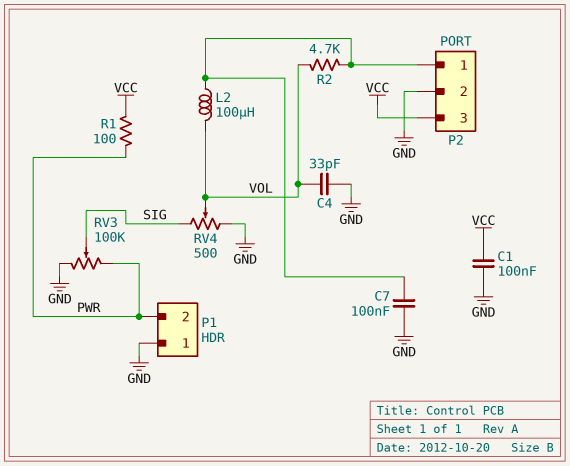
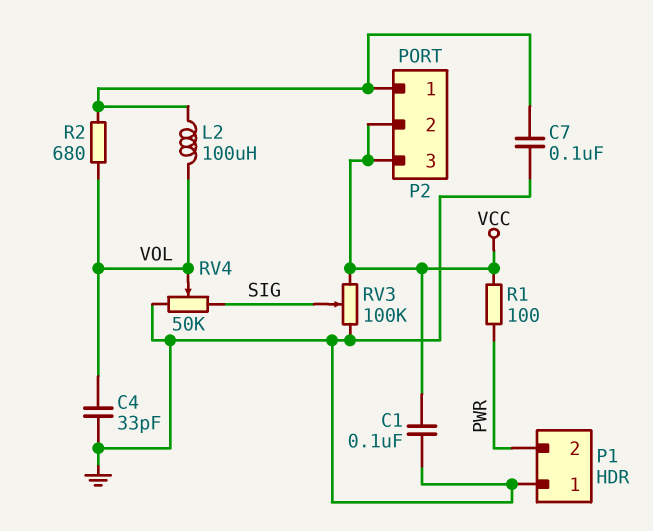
P2 pin 2: GND -> VCC
R2: 4.7k (P2/1, VOL) -> 680 (P2/1, VOL)
RV3: 100k (GND, PWR, wiper SIG) -> 100k (GND, VCC, wiper SIG)
RV4: 500 (GND, SIG, wiper VOL) -> 50k (GND, SIG, wiper VOL)

